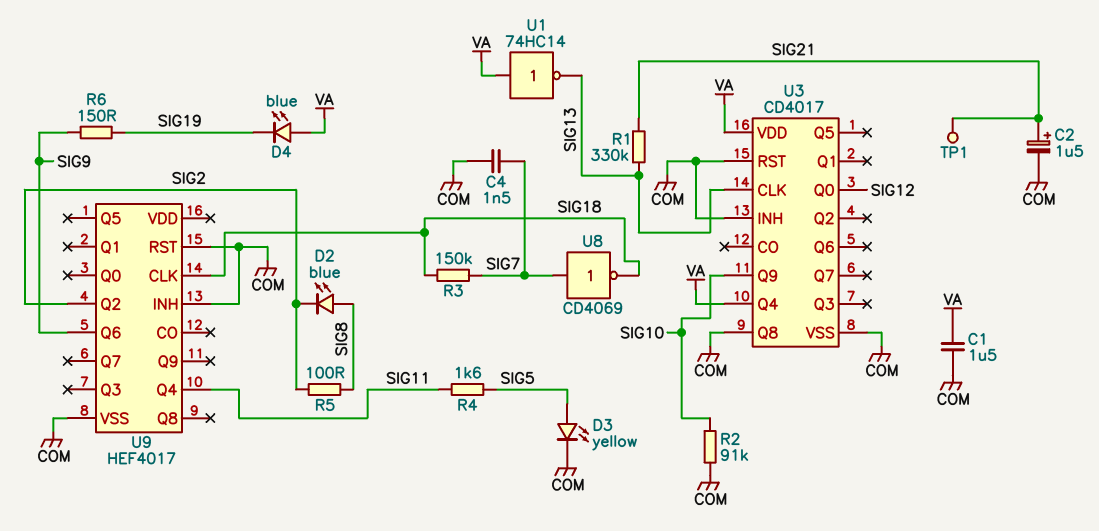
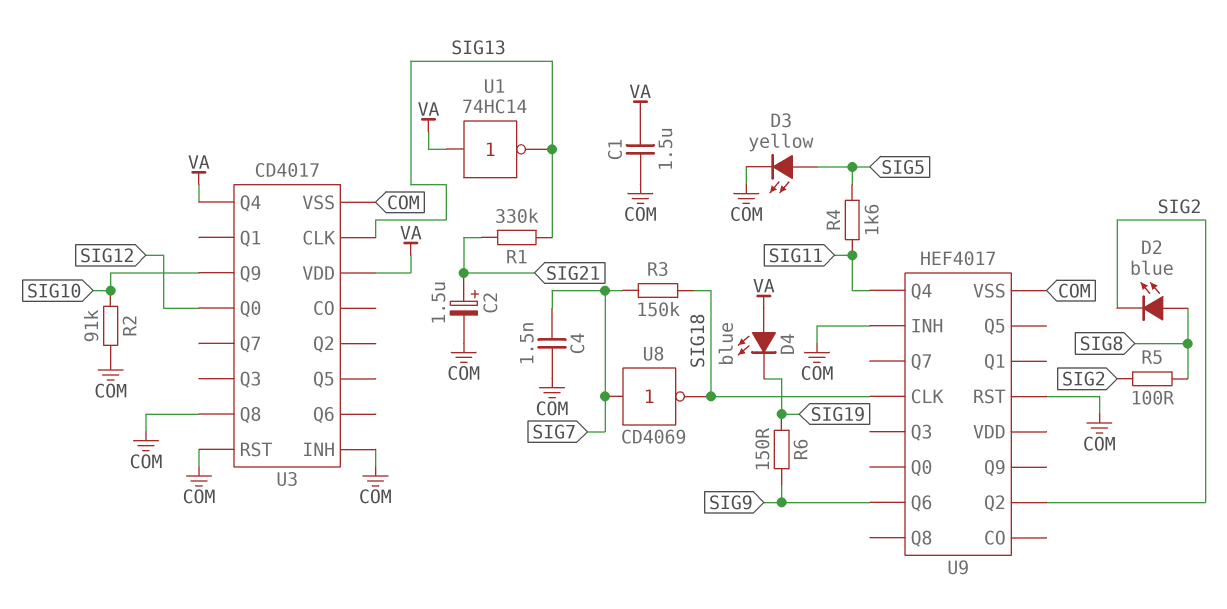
TP1: test point (SIG21) -> none

